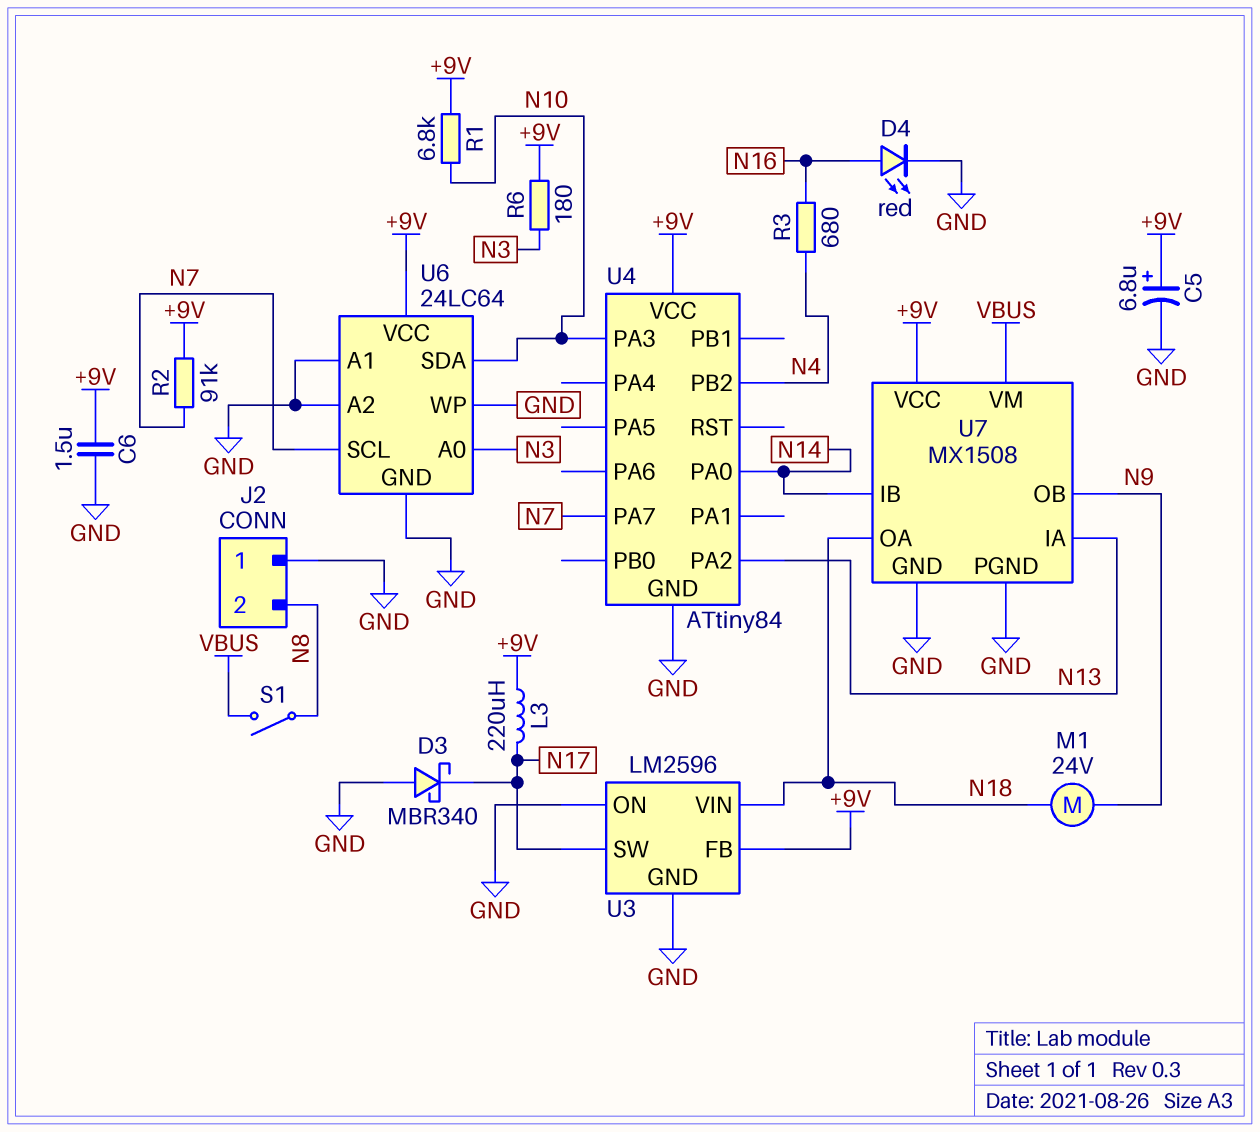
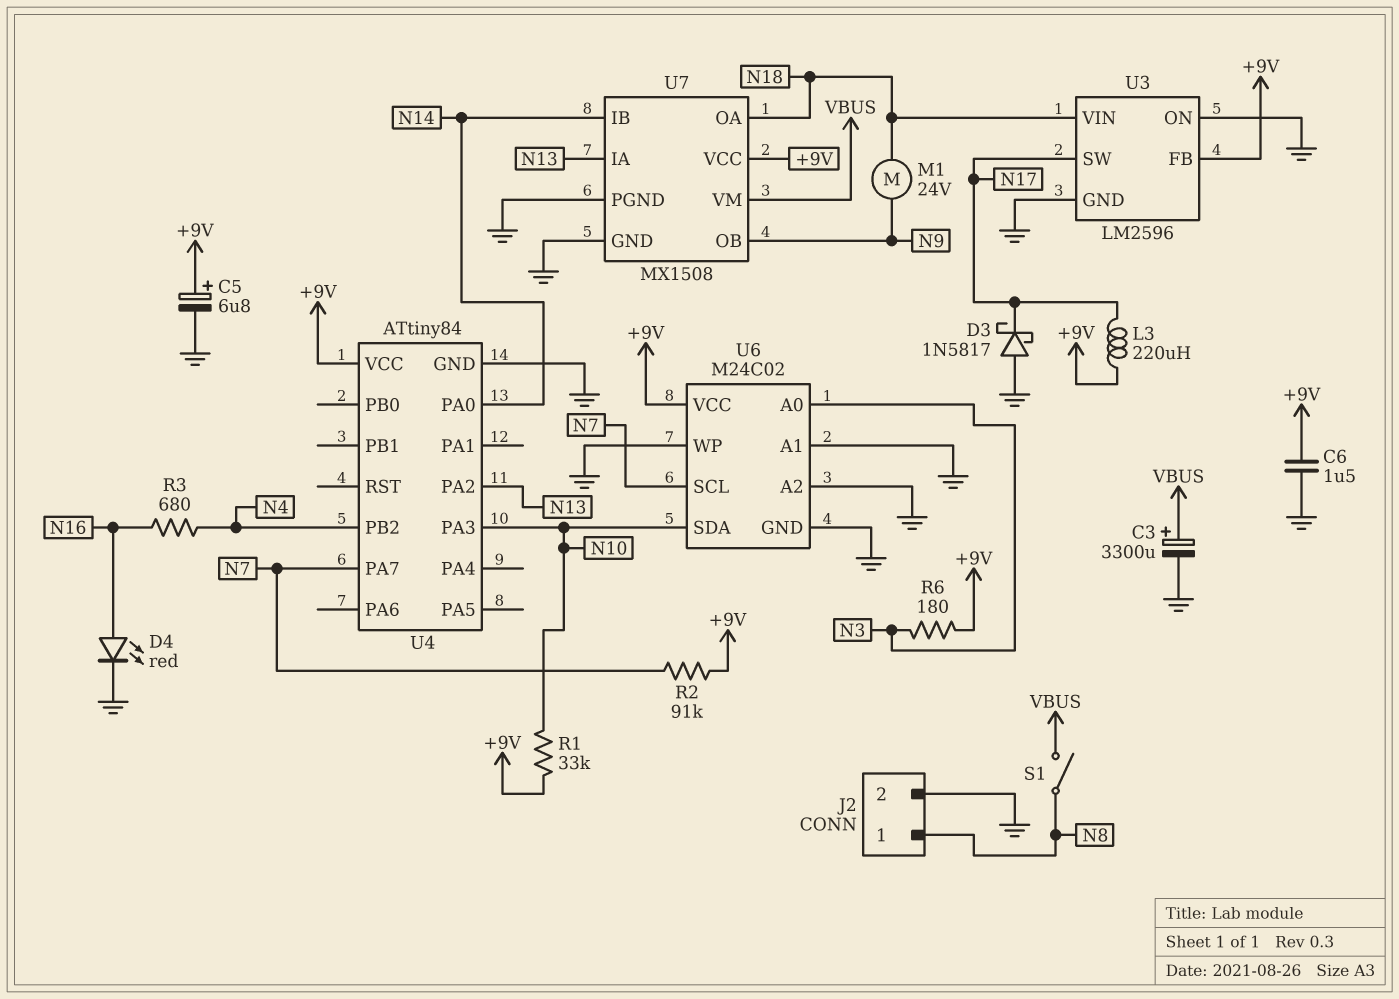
C3: none -> 3300uF (plus VBUS, minus GND)
D3: schottky MBR340 (A GND, K N17) -> schottky 1N5817 (A GND, K N17)
J2 pin 1: GND -> N8
J2 pin 2: N8 -> GND
R1: 6.8k (+9V, N10) -> 33k (+9V, N10)
U6: 24LC64 -> M24C02

